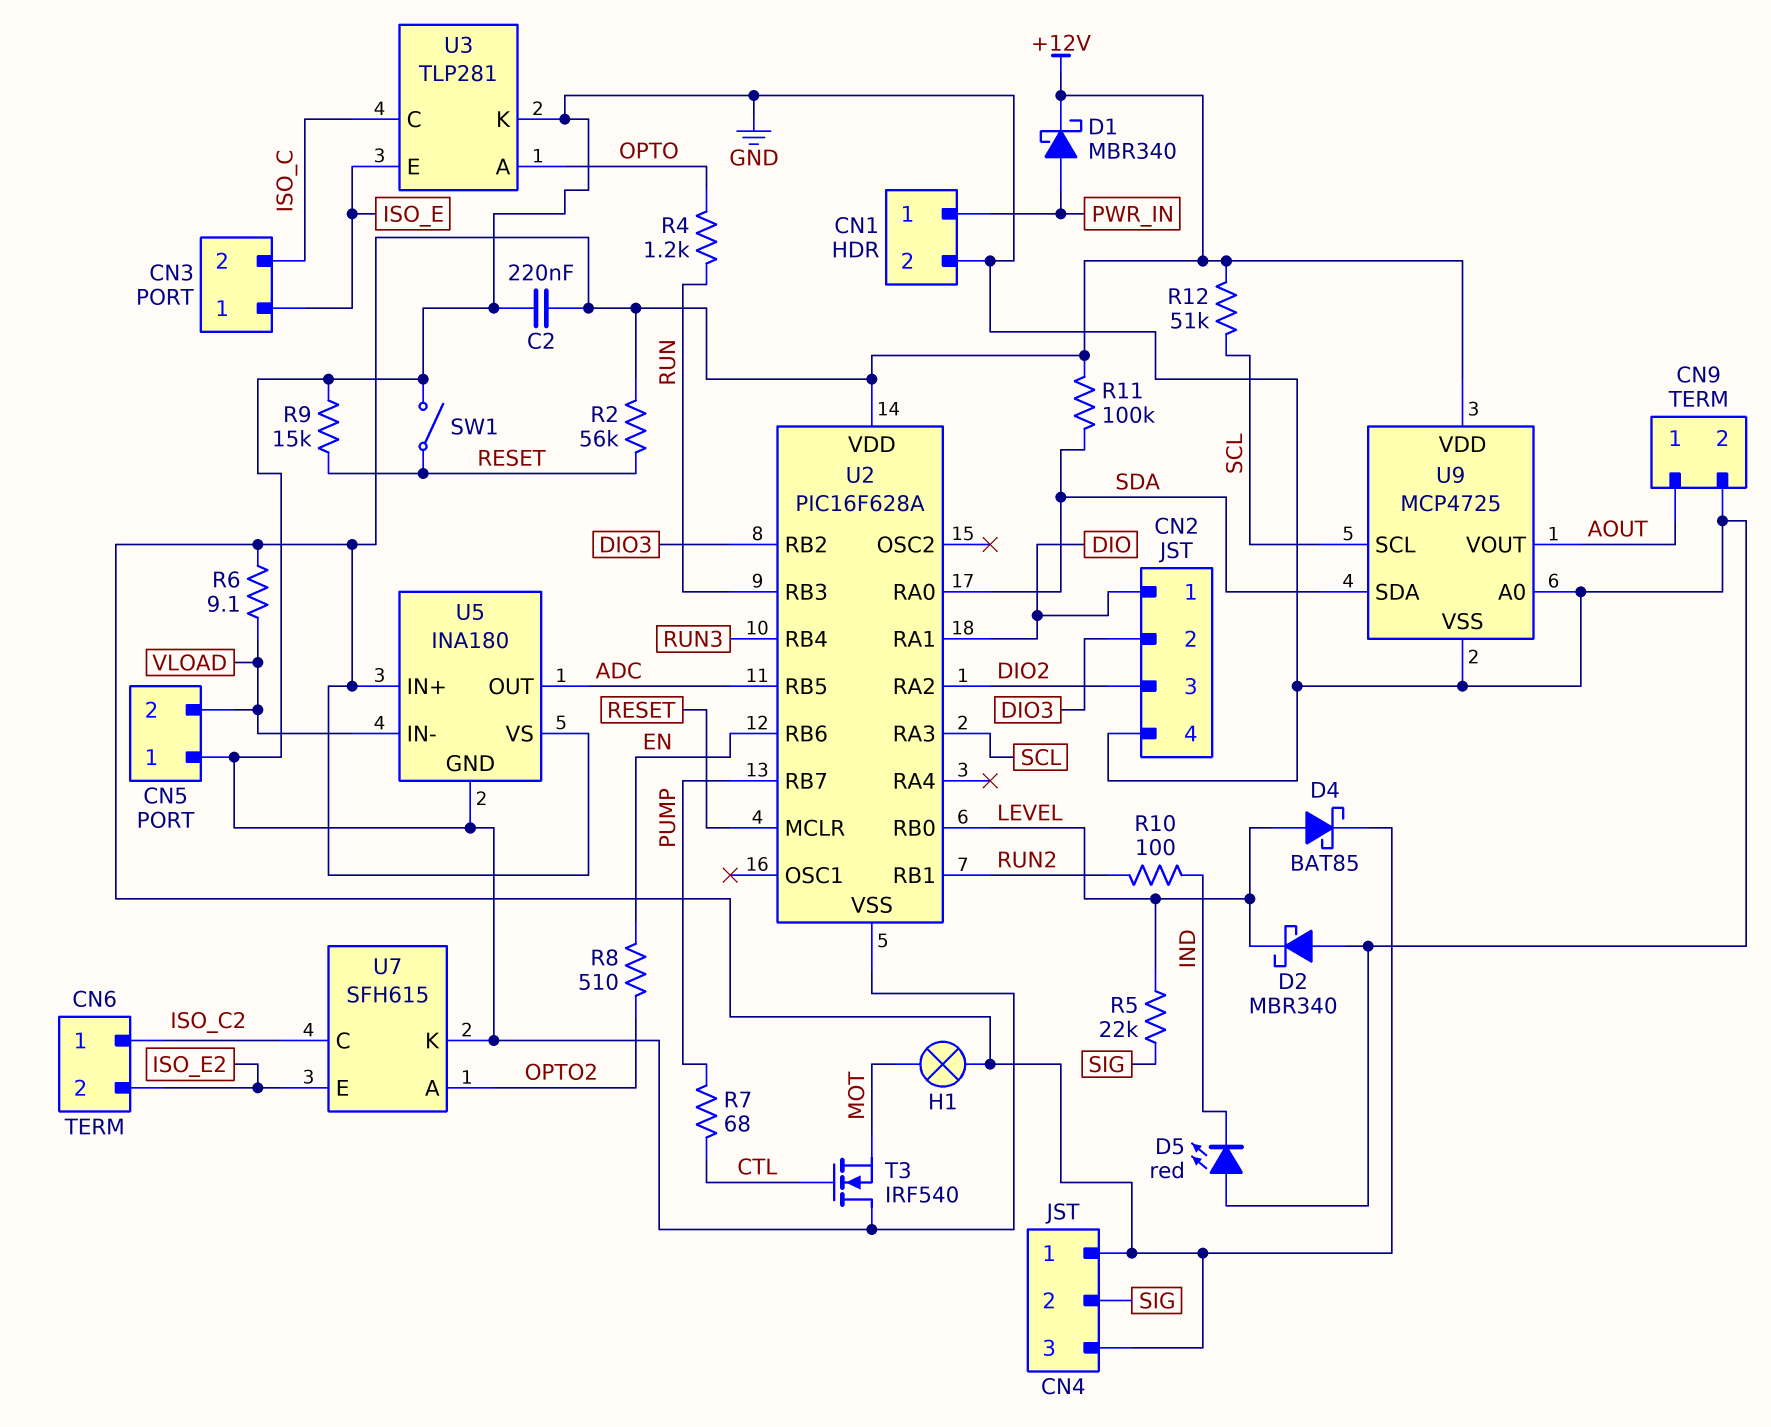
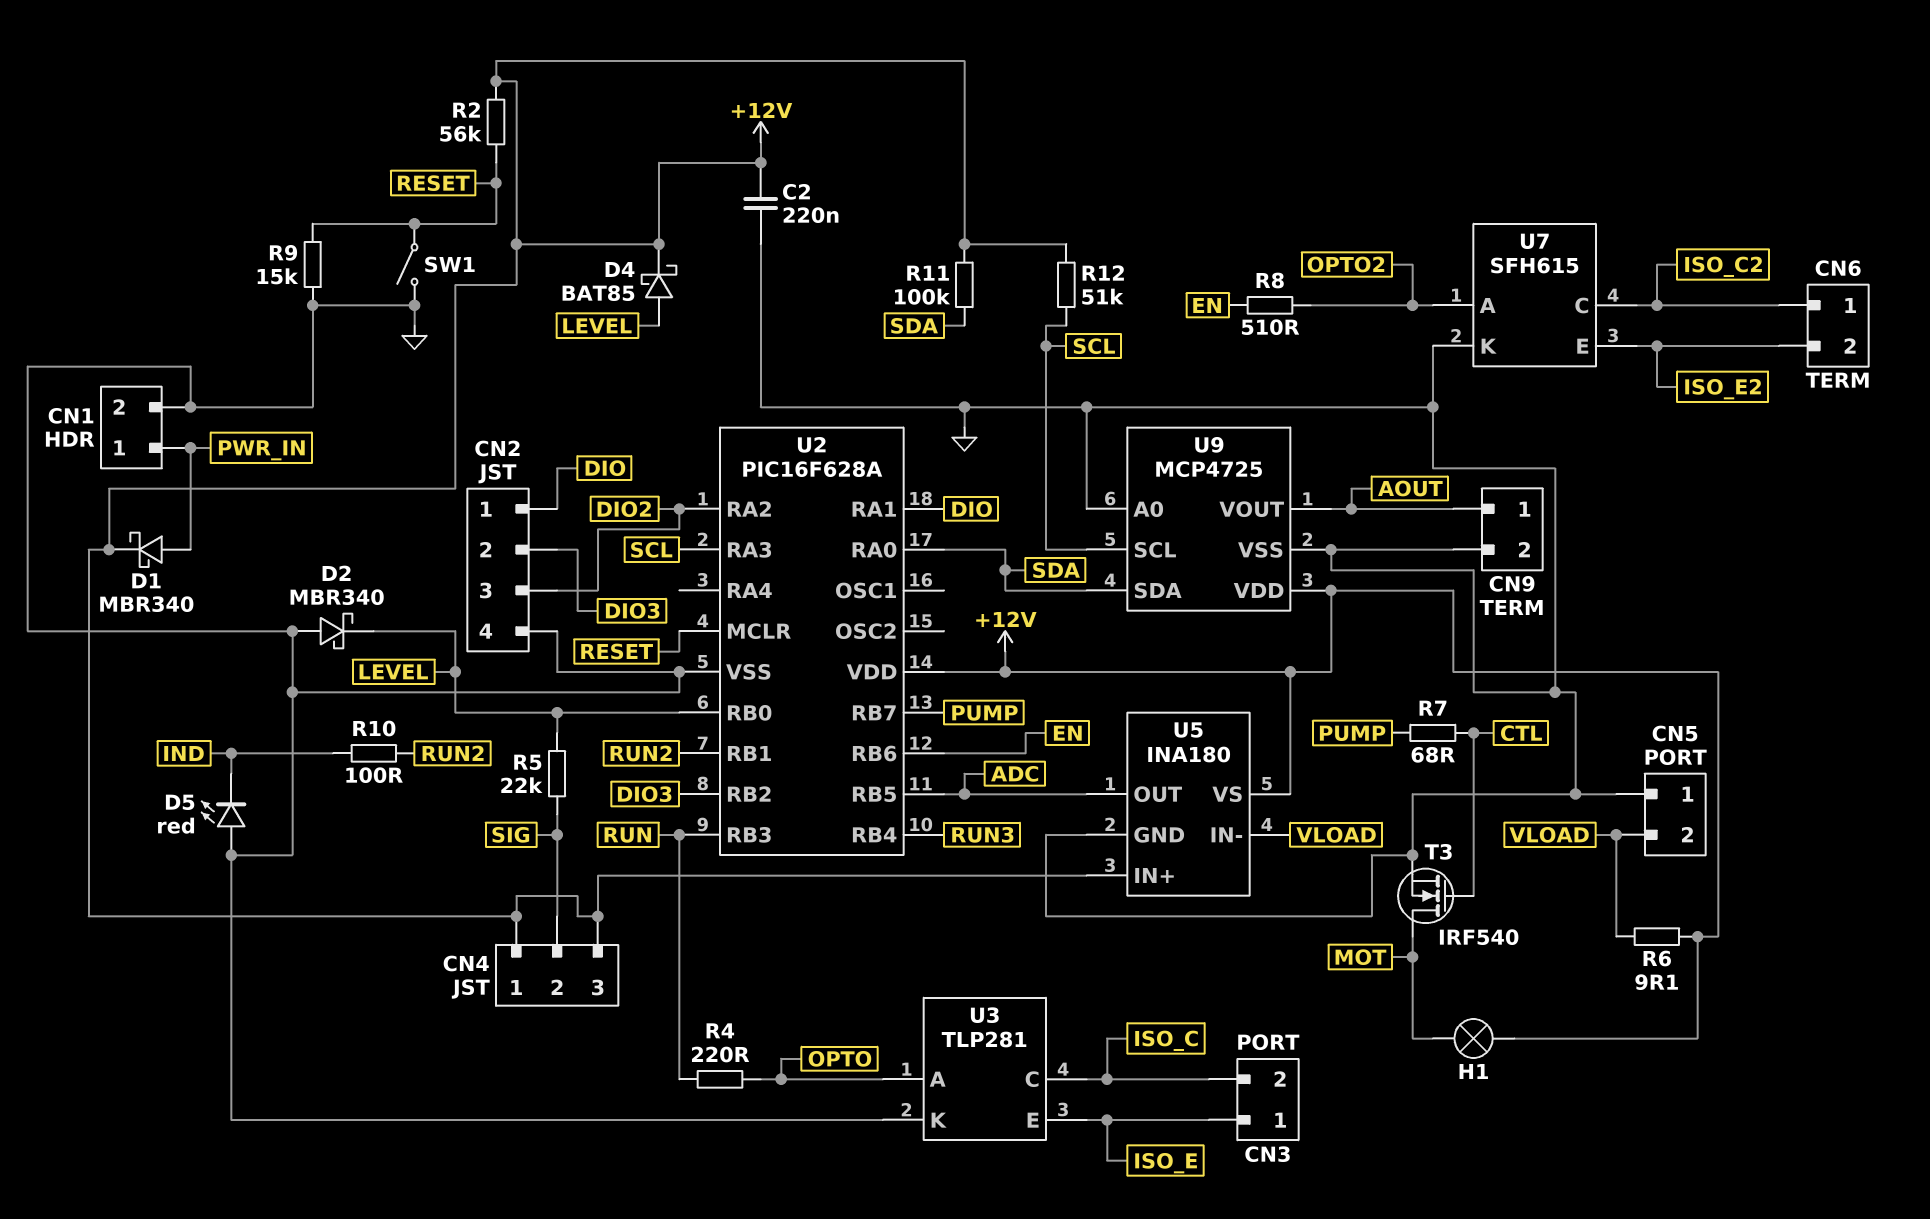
R4: 1.2k (OPTO, RUN) -> 220 (OPTO, RUN)
T3: NMOS IRF540 (G CTL, D GND, S MOT) -> NMOS IRF540 (G CTL, D MOT, S GND)

